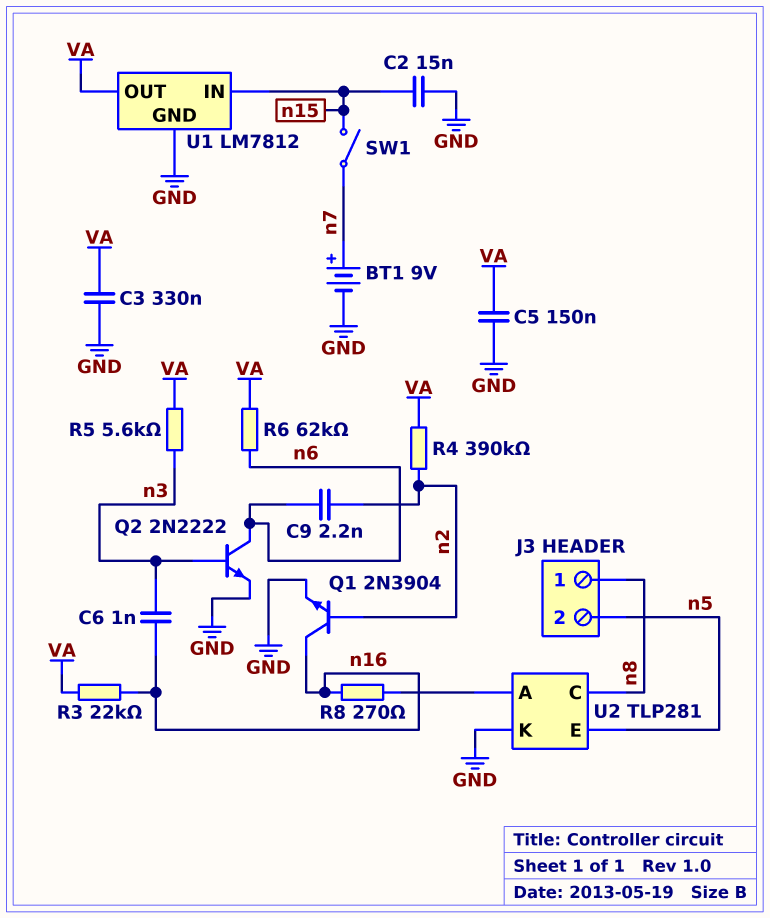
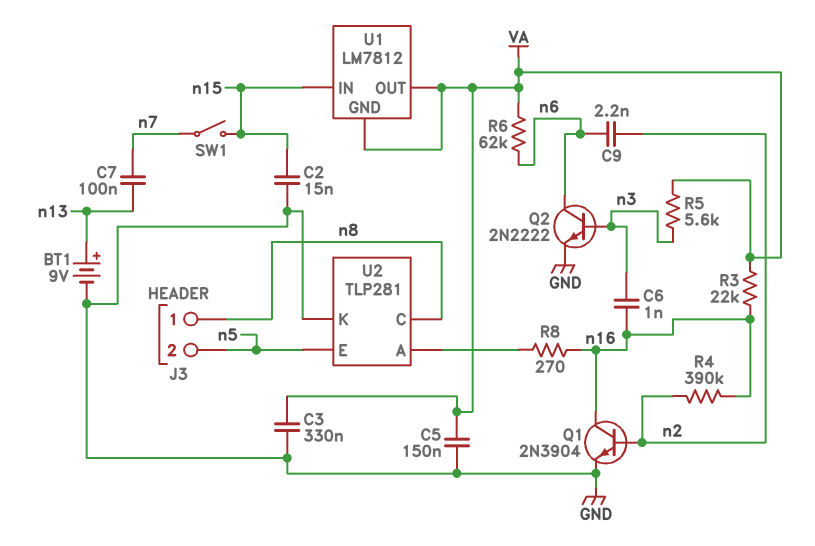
BT1: 9V (plus n7, minus GND) -> 9V (plus n13, minus GND)
C7: none -> 100nF (n7, n13)
R4: 390k (VA, n2) -> 390k (n2, n16)
U1 pin GND: GND -> VA

